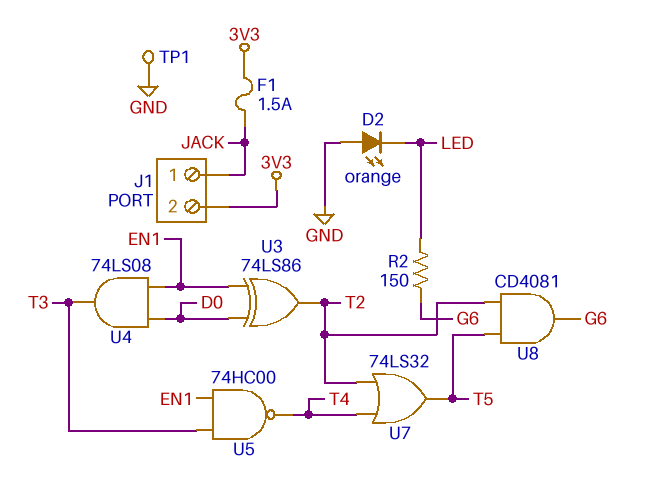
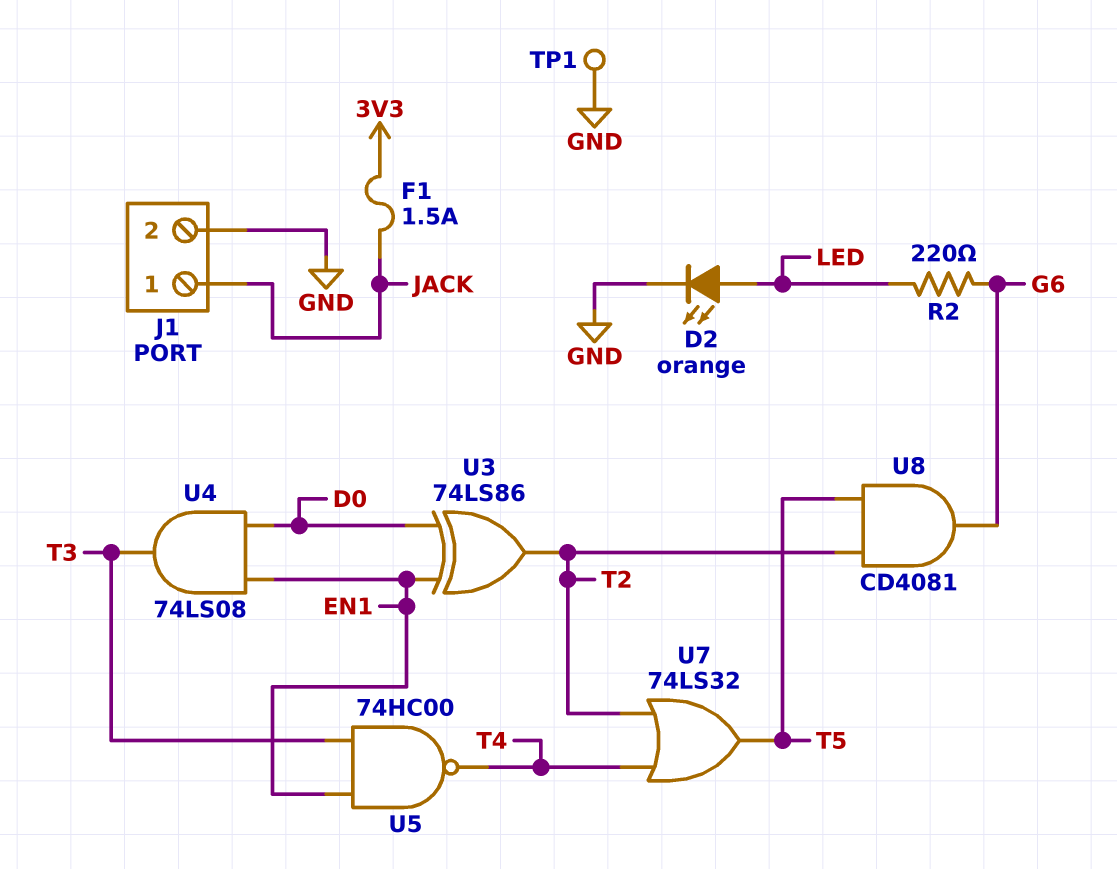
D2: LED orange (A GND, K LED) -> LED orange (A LED, K GND)
J1 pin 2: 3V3 -> GND
R2: 150 (G6, LED) -> 220 (G6, LED)

